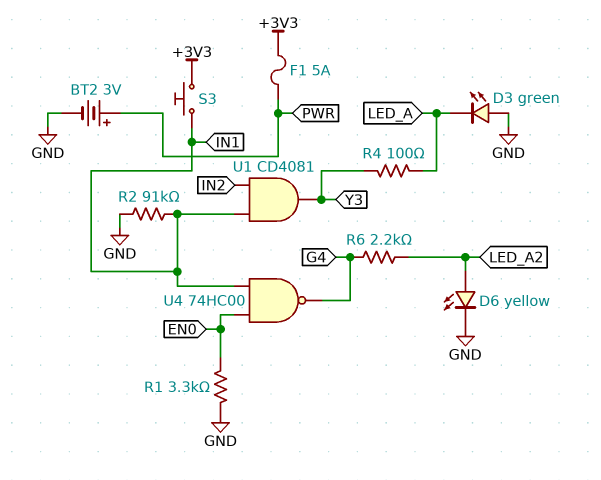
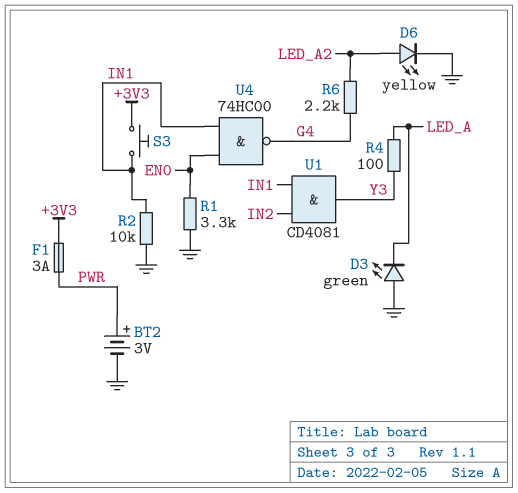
F1: 5A (+3V3, PWR) -> 3A (+3V3, PWR)
R2: 91k (GND, IN1) -> 10k (GND, IN1)

